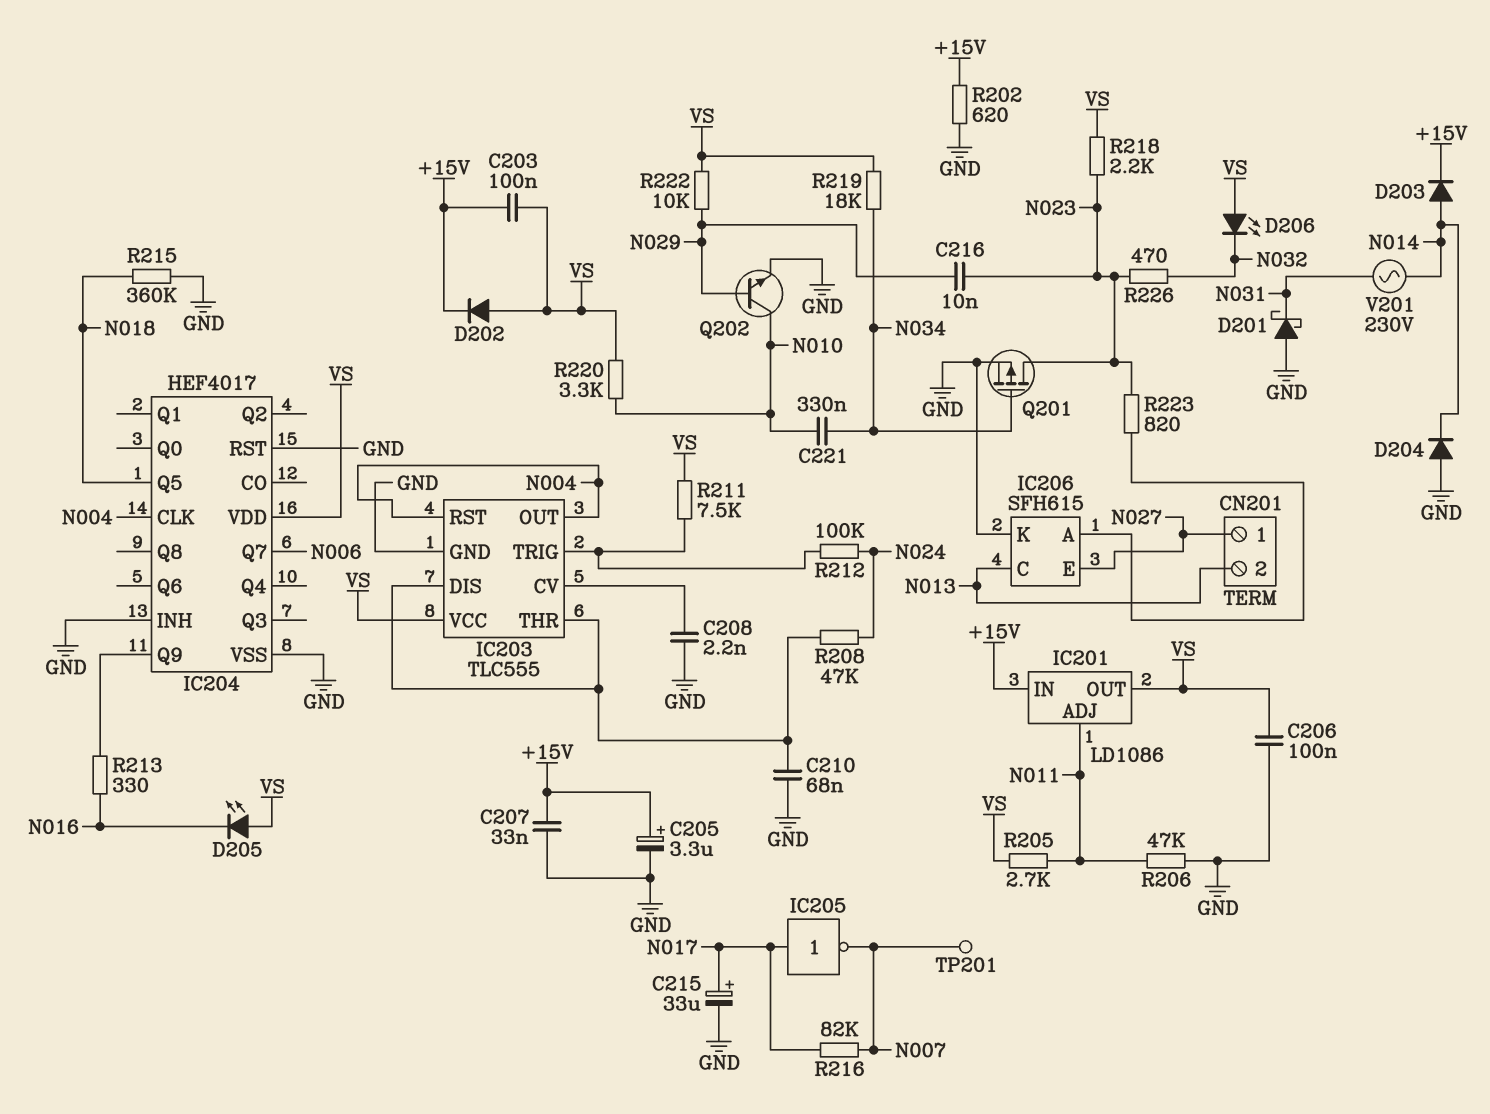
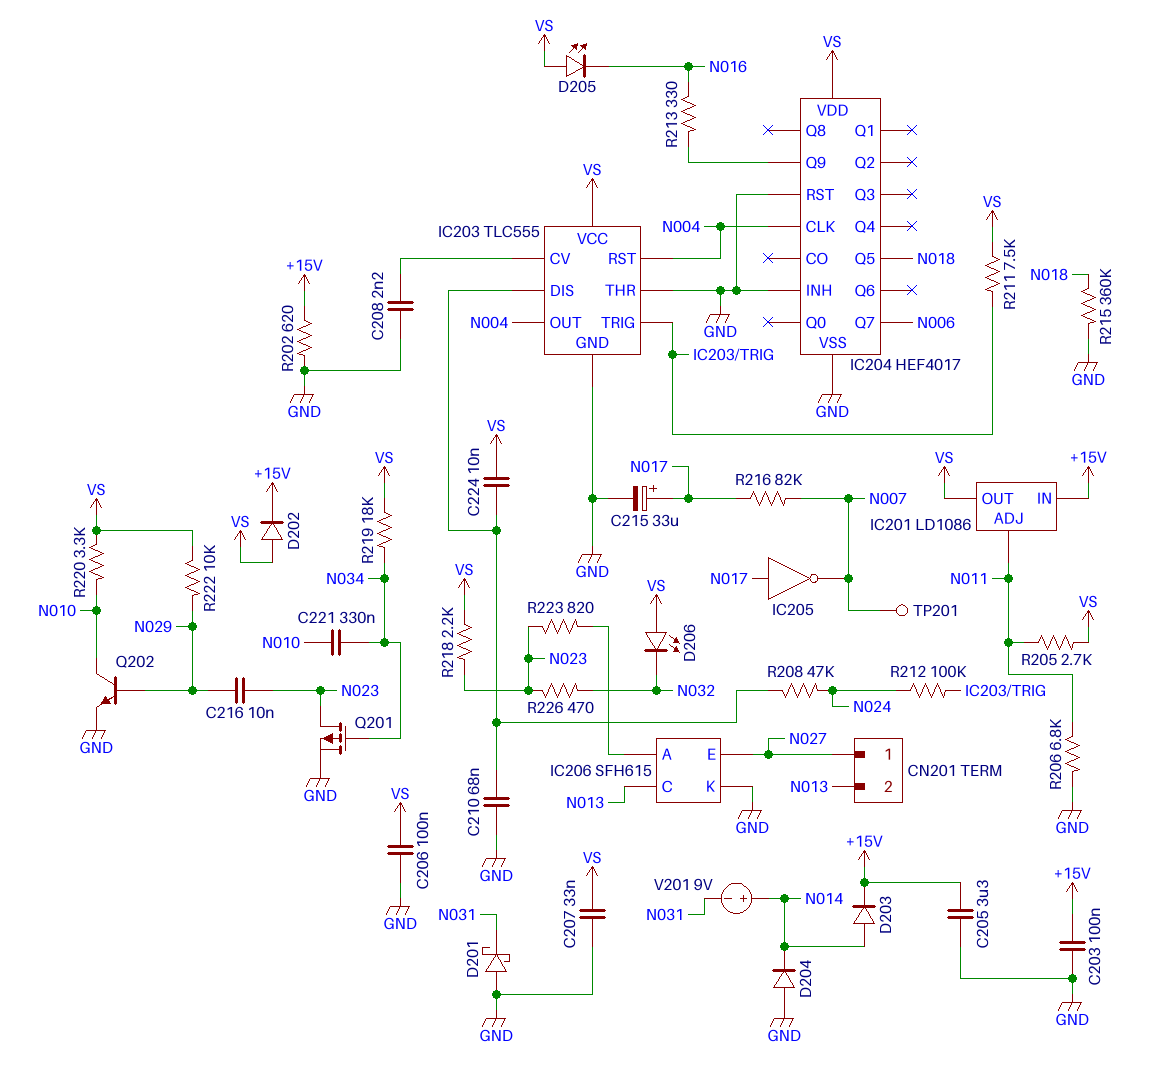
C203: 100nF (+15V, VS) -> 100nF (+15V, GND)
C205: 3.3uF (plus +15V, minus GND) -> 3.3uF (+15V, GND)
C207: 33nF (+15V, GND) -> 33nF (GND, VS)
C224: none -> 10nF (IC203/DIS, VS)
IC203 pin THR: IC203/DIS -> GND
R206: 47k (GND, N011) -> 6.8k (GND, N011)
V201: AC 230V (N014, N031) -> 9V (plus N014, minus N031)

